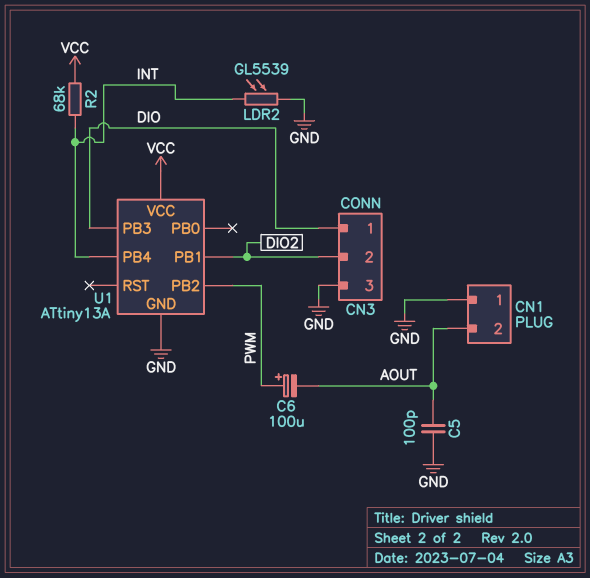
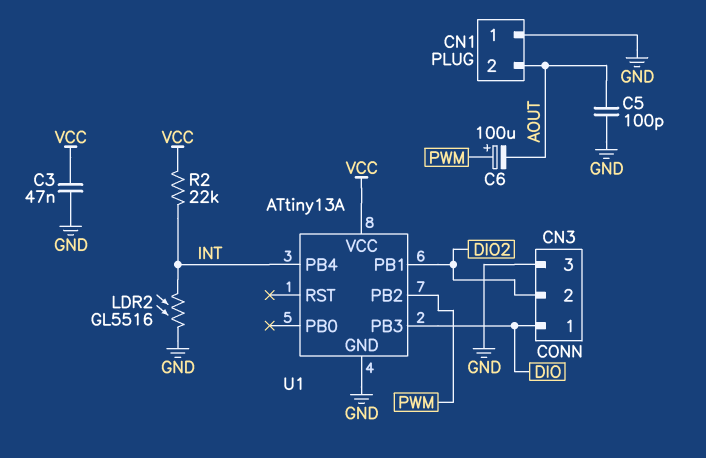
C3: none -> 47nF (GND, VCC)
LDR2: GL5539 (GND, INT) -> GL5516 (GND, INT)
R2: 68k (INT, VCC) -> 22k (INT, VCC)

